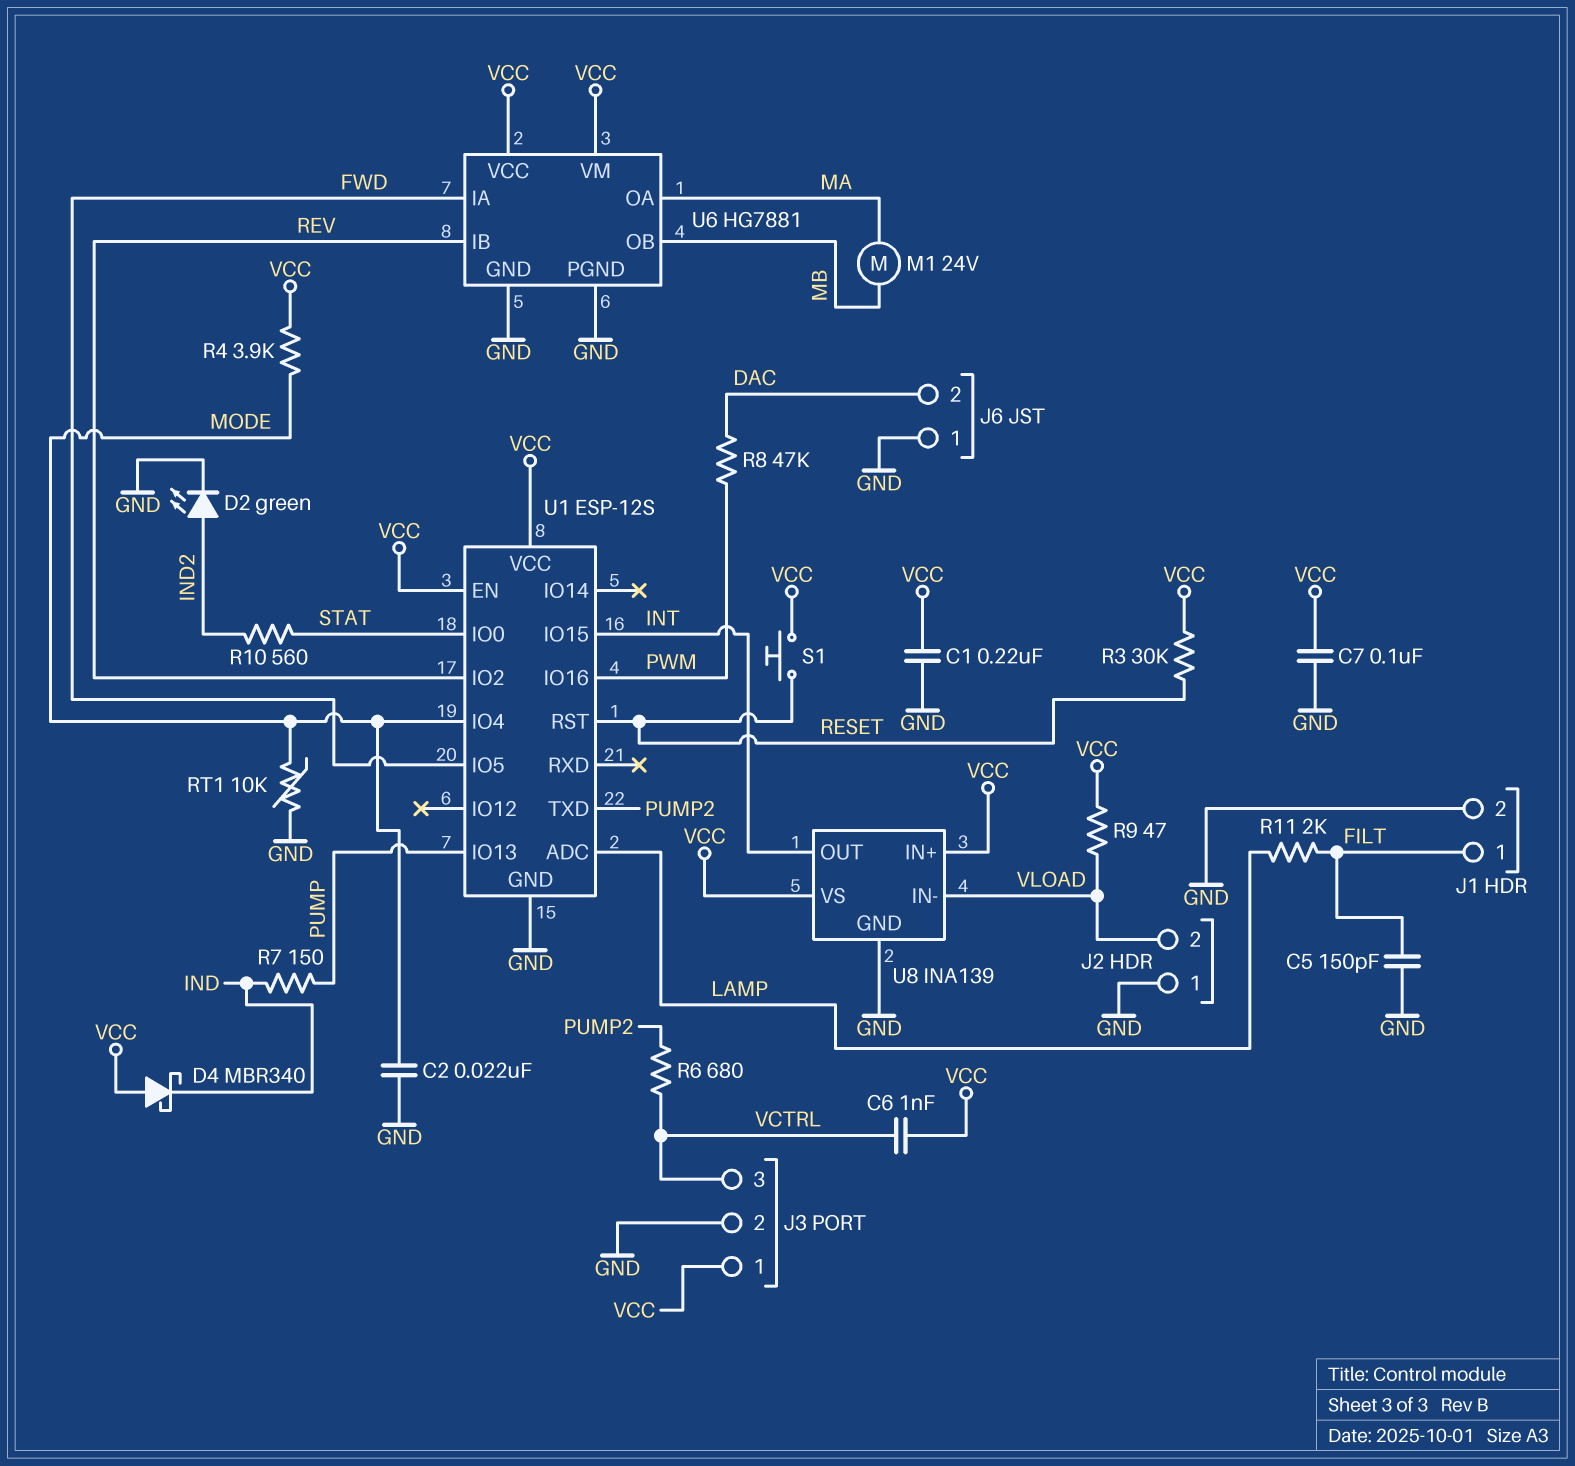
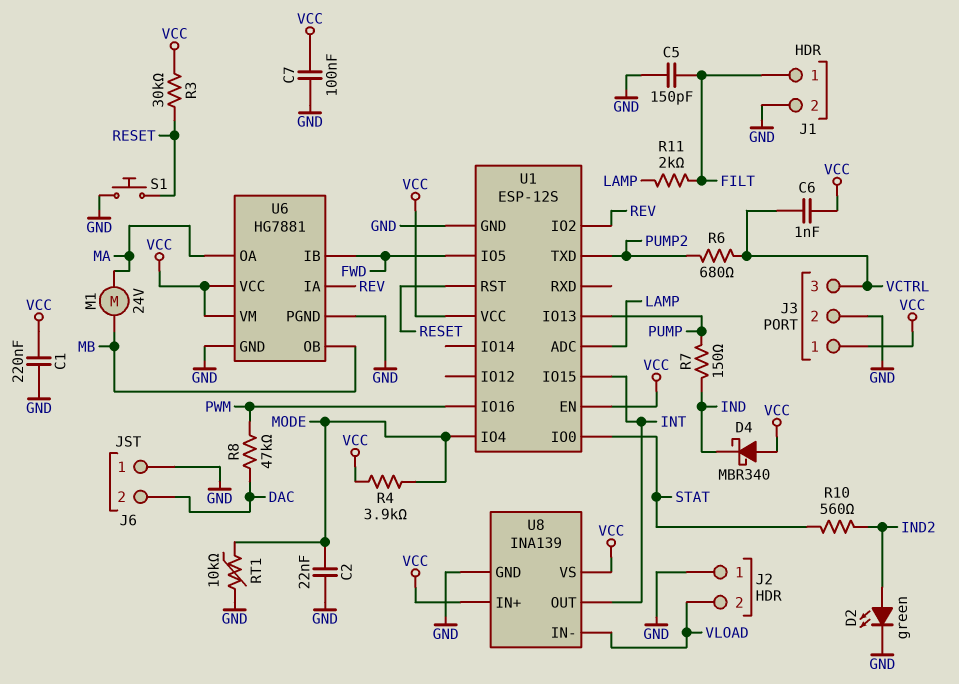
R9: 47 (VCC, VLOAD) -> none
S1: button (RESET, VCC) -> button (GND, RESET)
U6 pin IA: FWD -> REV
U6 pin IB: REV -> FWD

